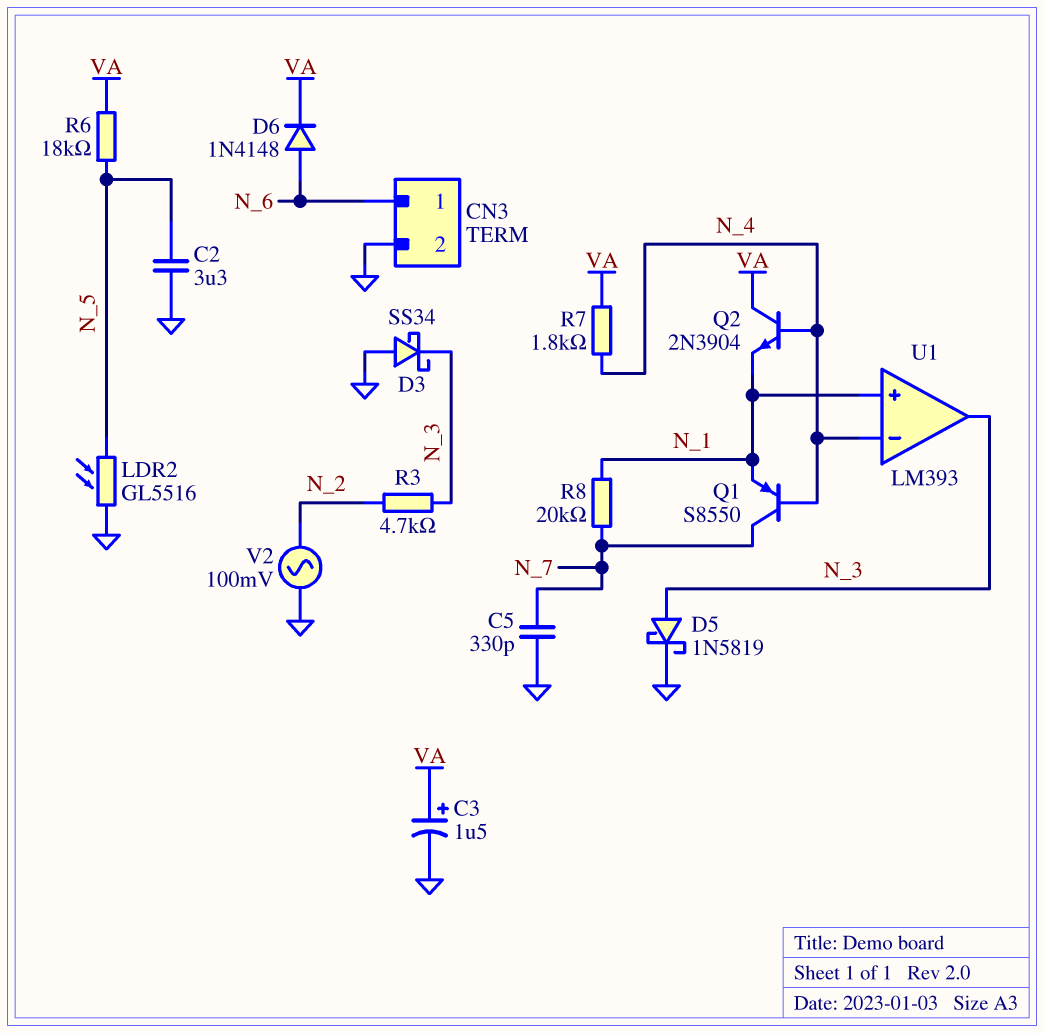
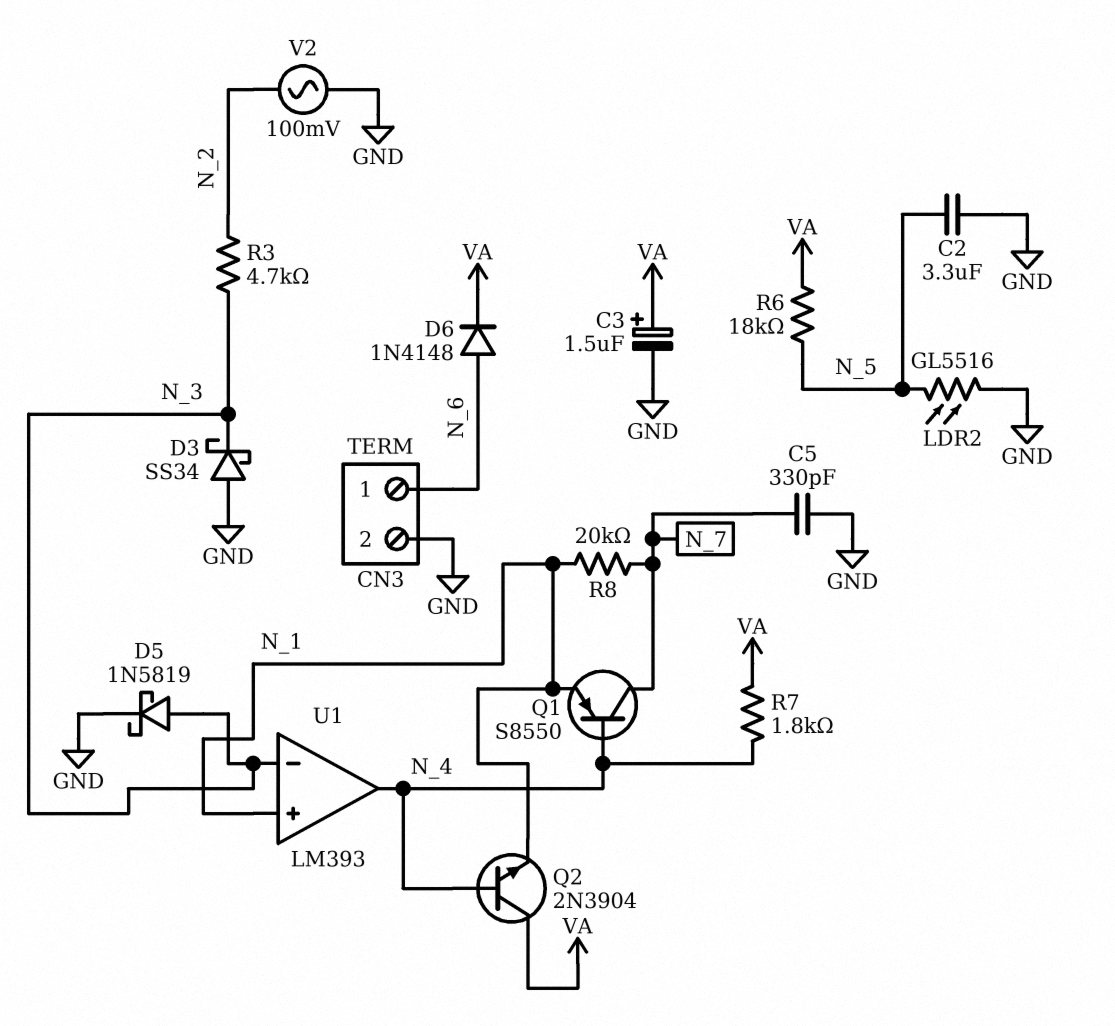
U1 pin in-: N_4 -> N_3
U1 pin out: N_3 -> N_4

